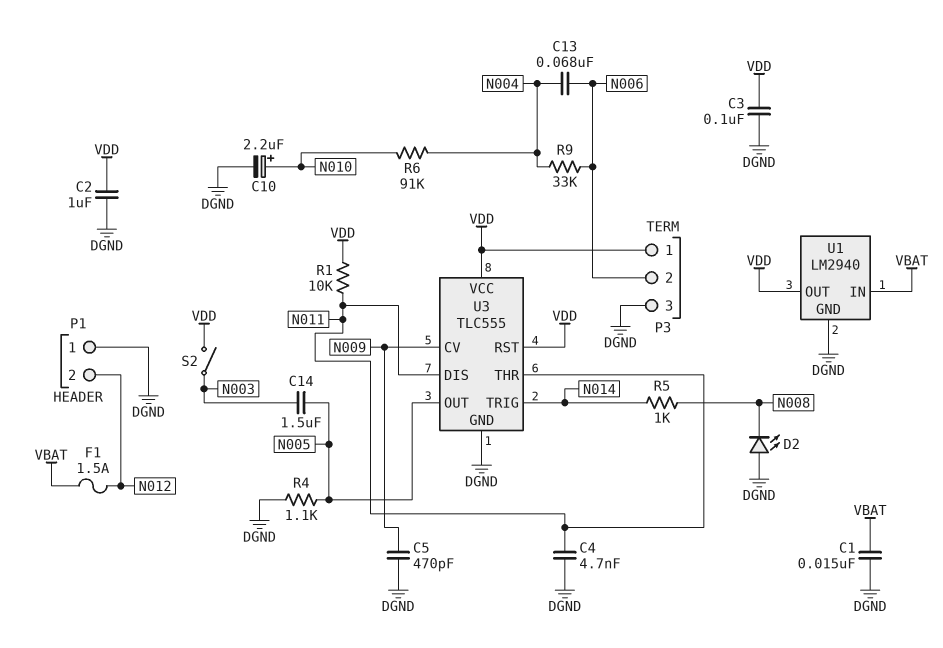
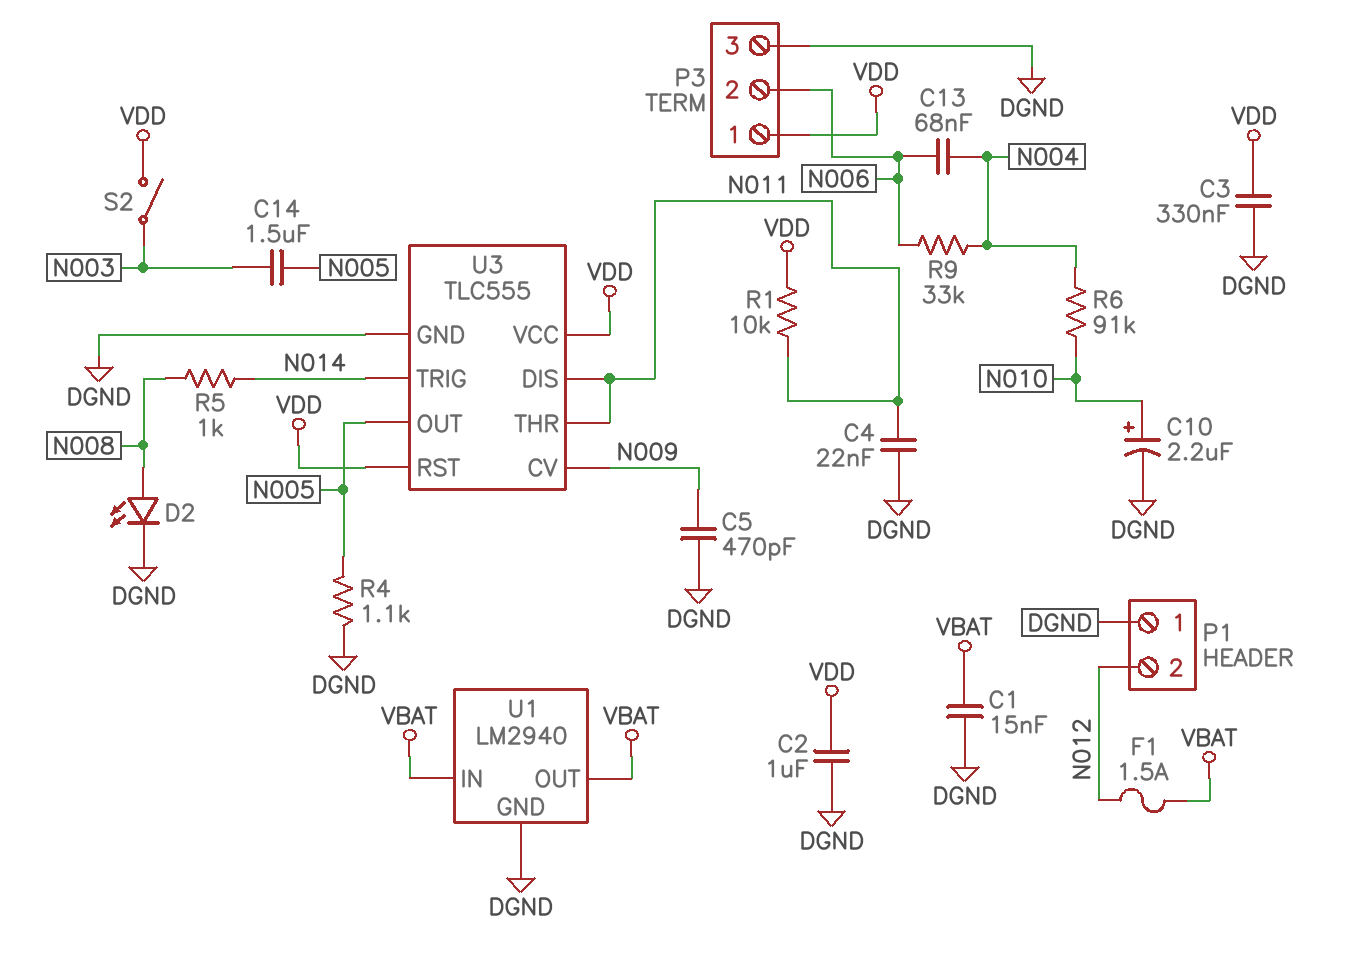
C3: 100nF (DGND, VDD) -> 330nF (DGND, VDD)
C4: 4.7nF (DGND, N011) -> 22nF (DGND, N011)
D2: LED (A DGND, K N008) -> LED (A N008, K DGND)
U1 pin OUT: VDD -> VBAT

